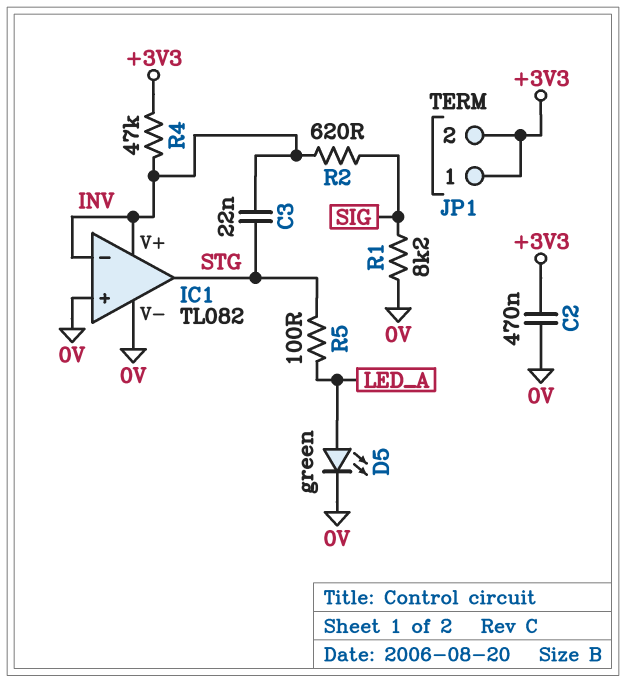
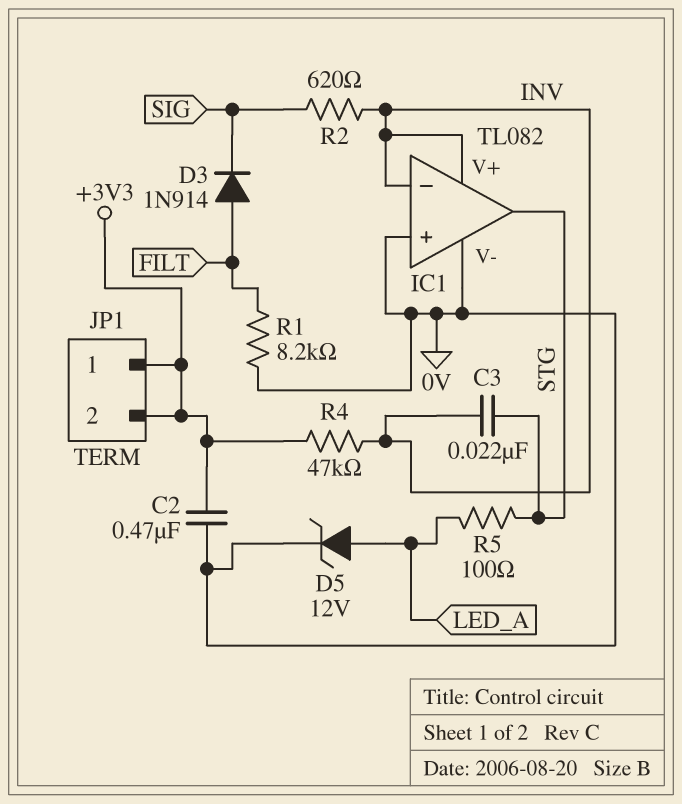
D3: none -> diode 1N914 (A FILT, K SIG)
D5: LED green (A LED_A, K 0V) -> zener 12V (A LED_A, K 0V)
R1: 8.2k (0V, SIG) -> 8.2k (0V, FILT)

